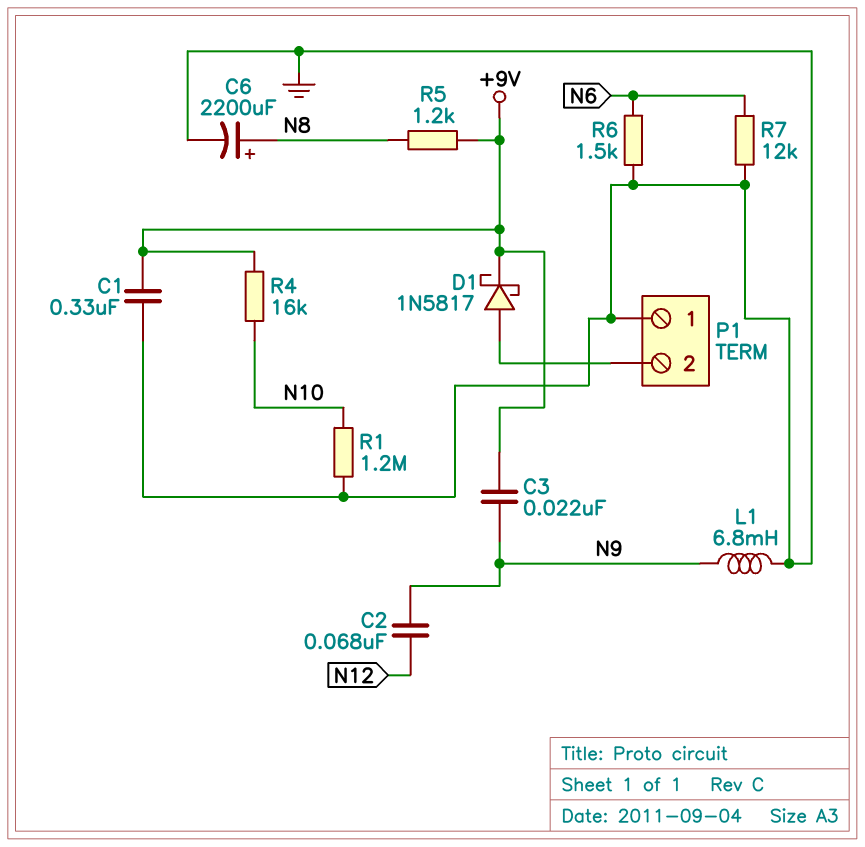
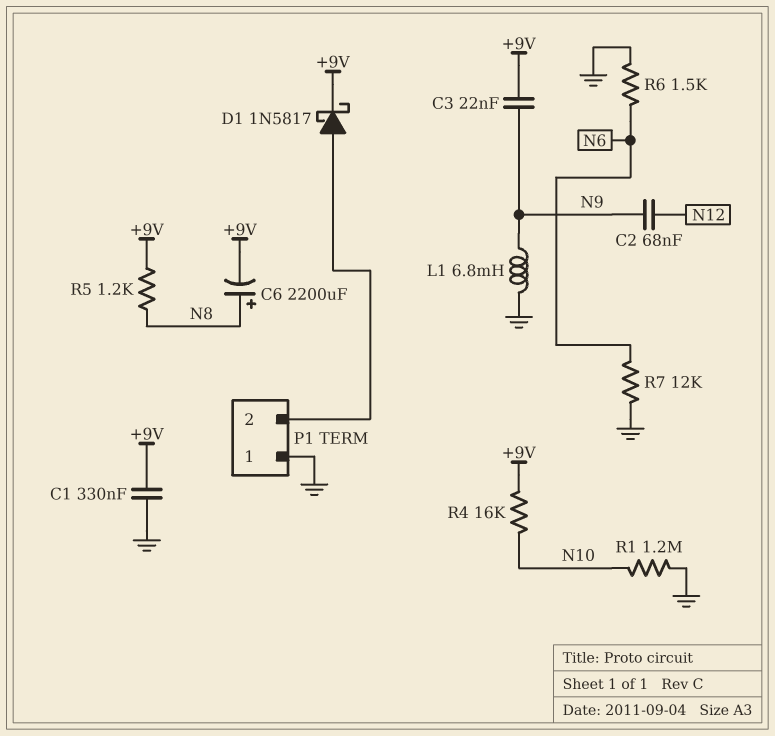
C6: 2200uF (plus N8, minus GND) -> 2200uF (plus N8, minus +9V)

